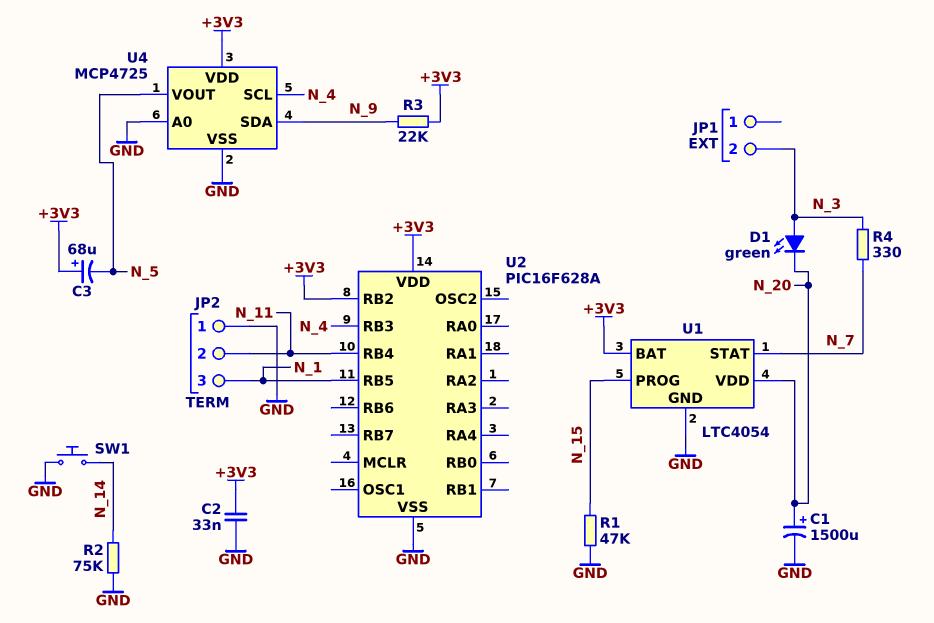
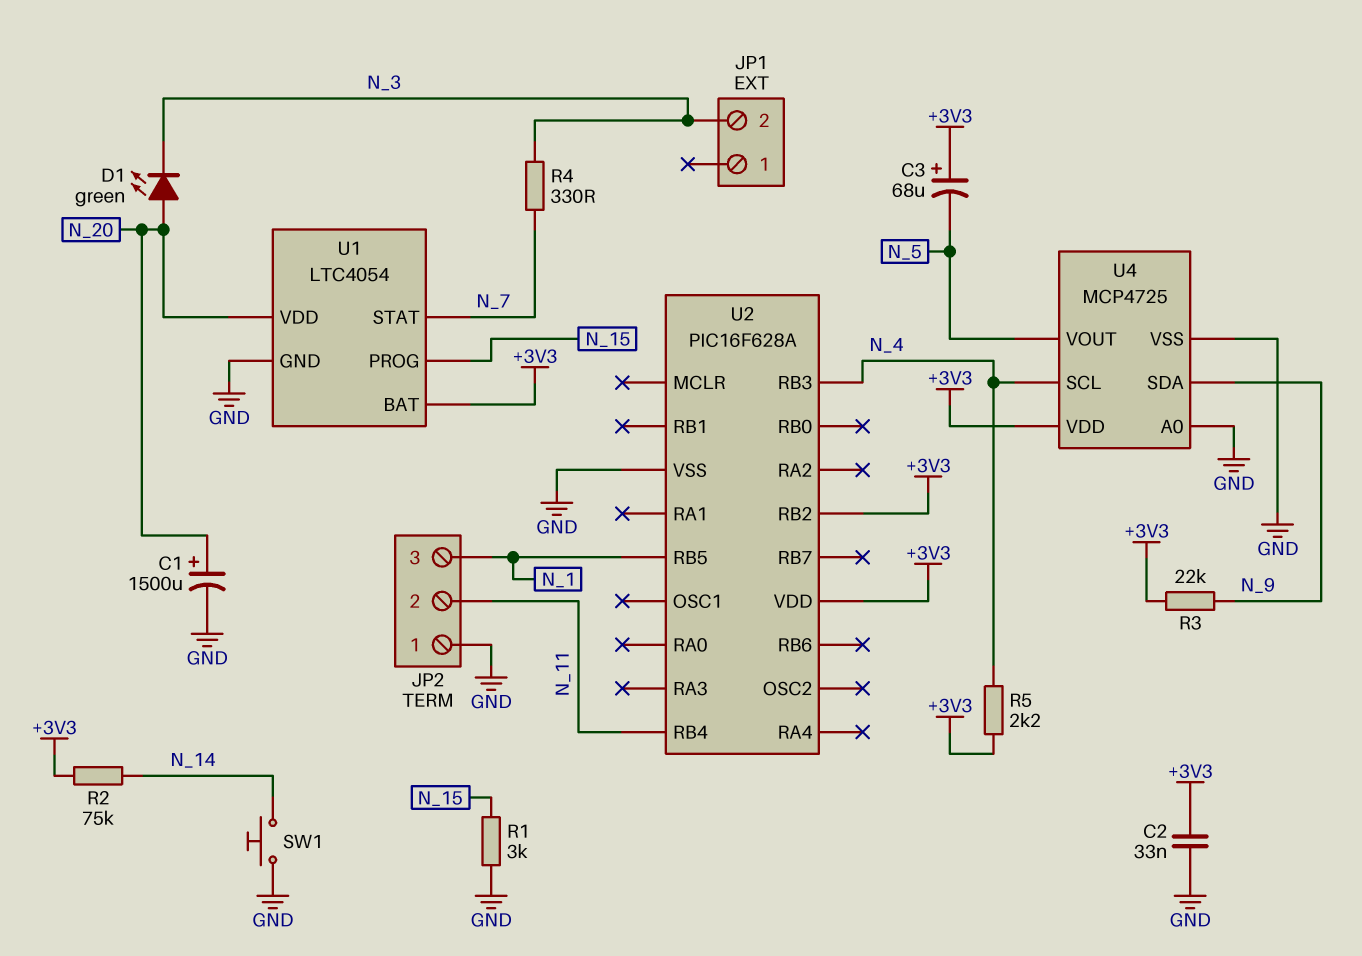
D1: LED green (A N_3, K N_20) -> LED green (A N_20, K N_3)
R1: 47k (GND, N_15) -> 3k (GND, N_15)
R2: 75k (GND, N_14) -> 75k (+3V3, N_14)
R5: none -> 2.2k (+3V3, N_4)

